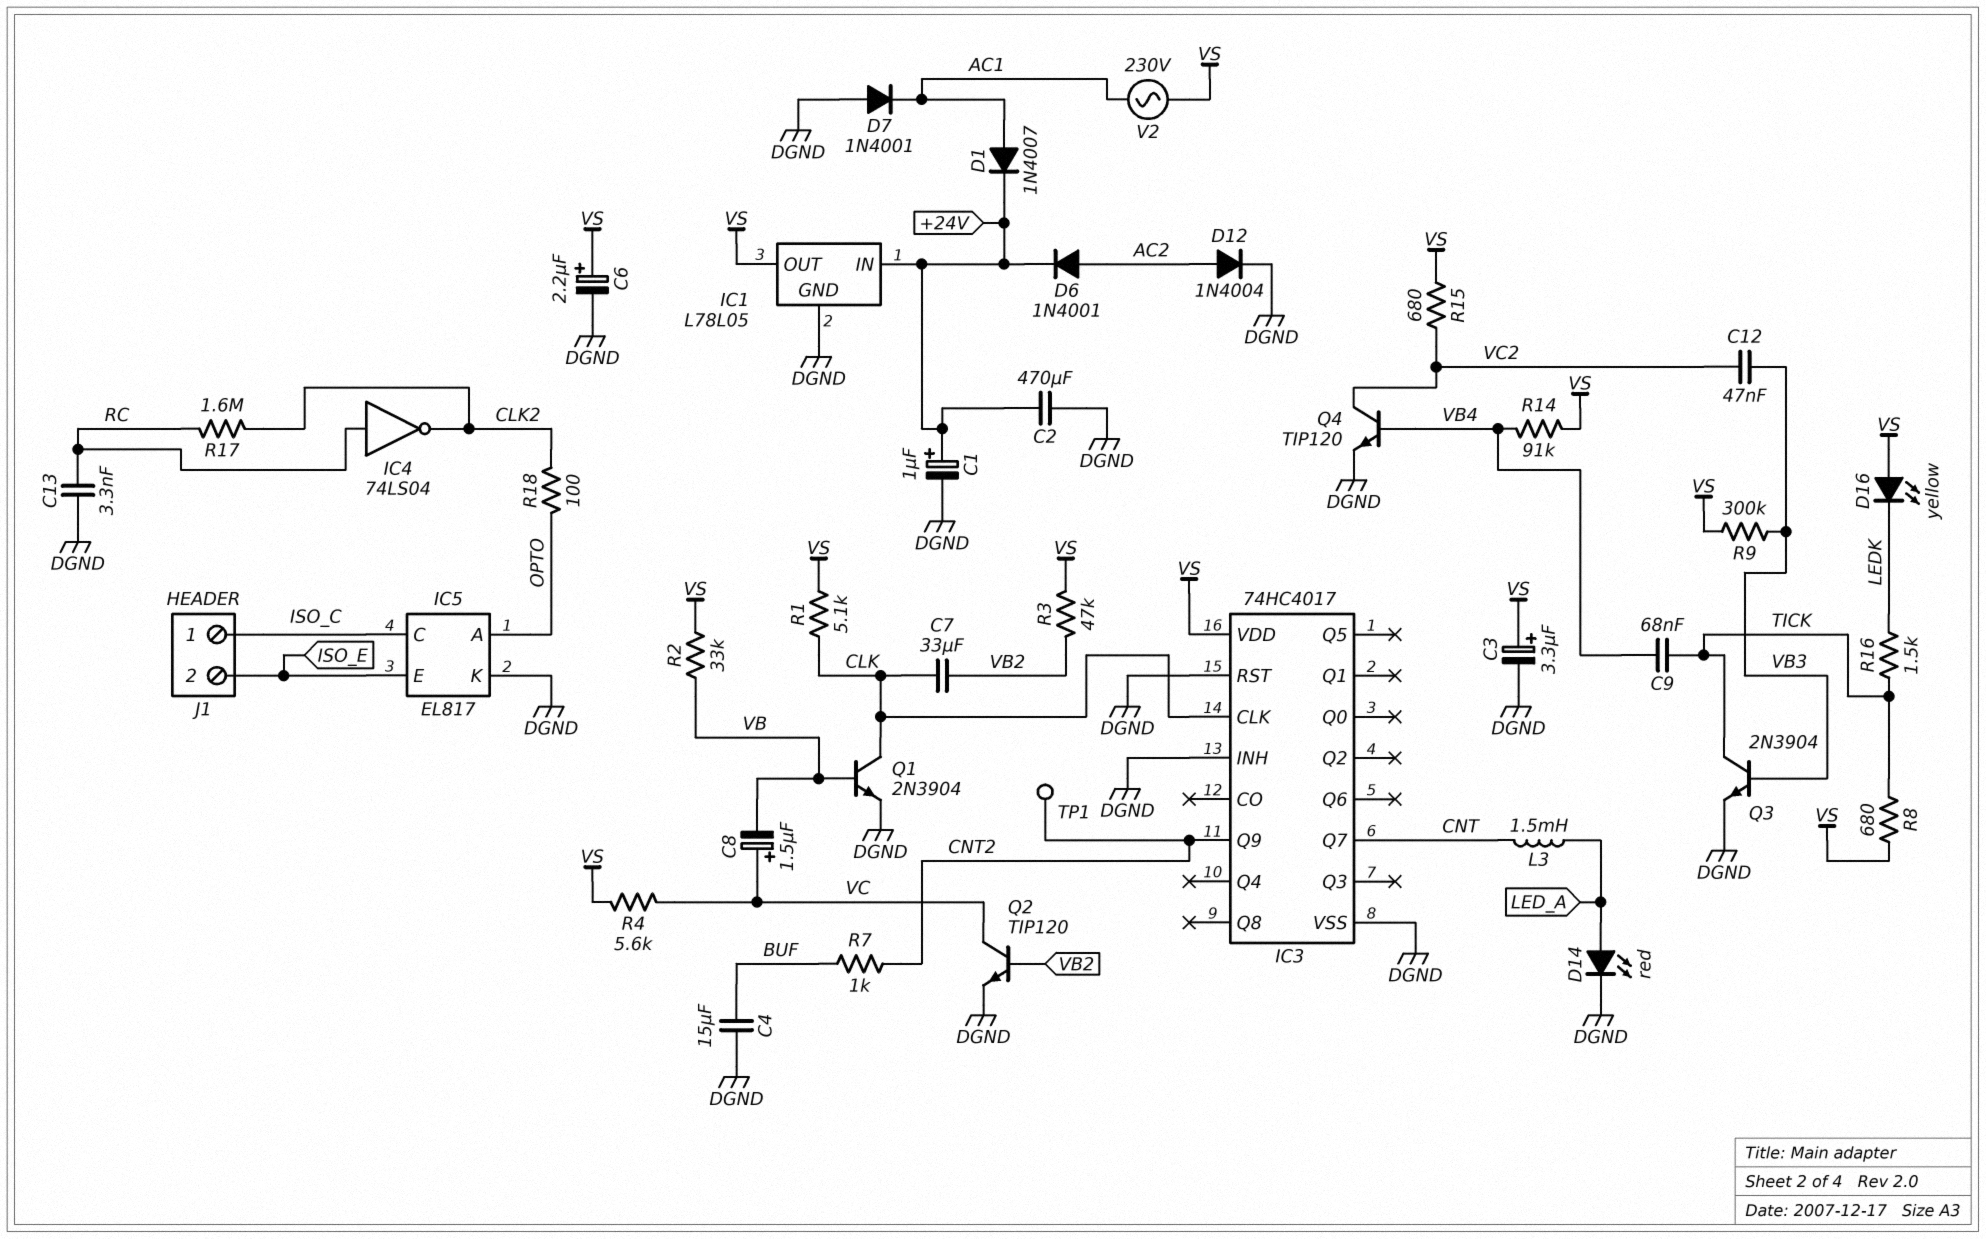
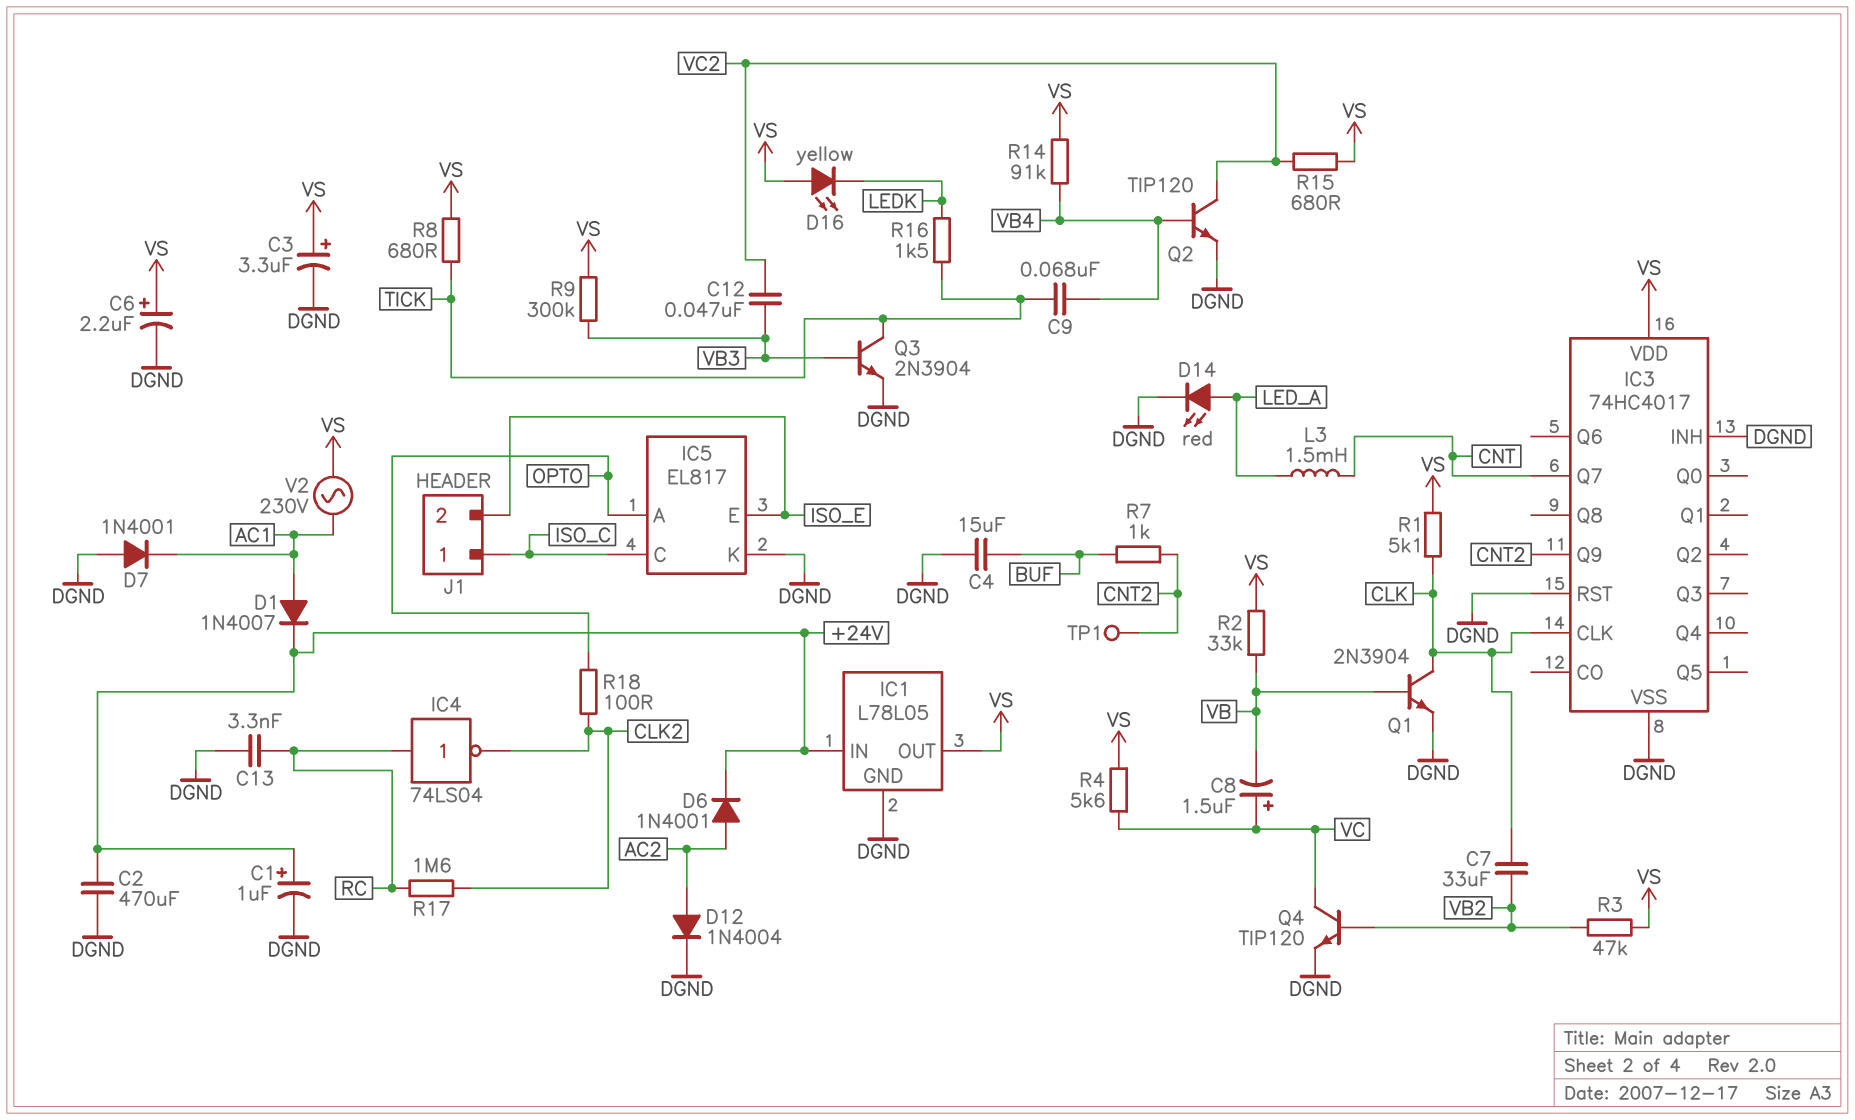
Q2: NPN TIP120 (B VB2, C VC, E DGND) -> NPN TIP120 (B VB4, C VC2, E DGND)
Q4: NPN TIP120 (B VB4, C VC2, E DGND) -> NPN TIP120 (B VB2, C VC, E DGND)

